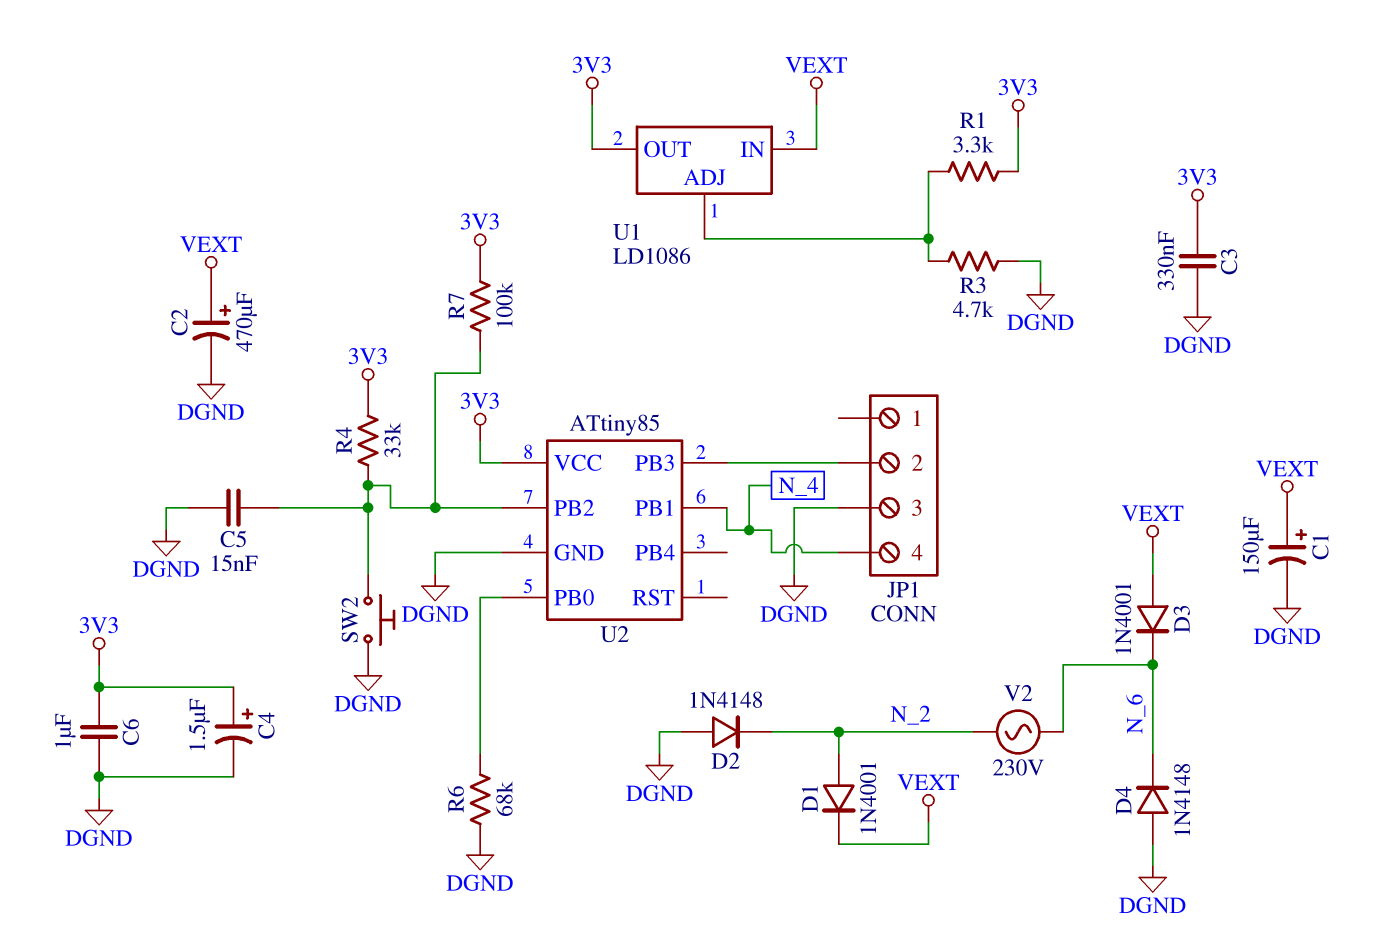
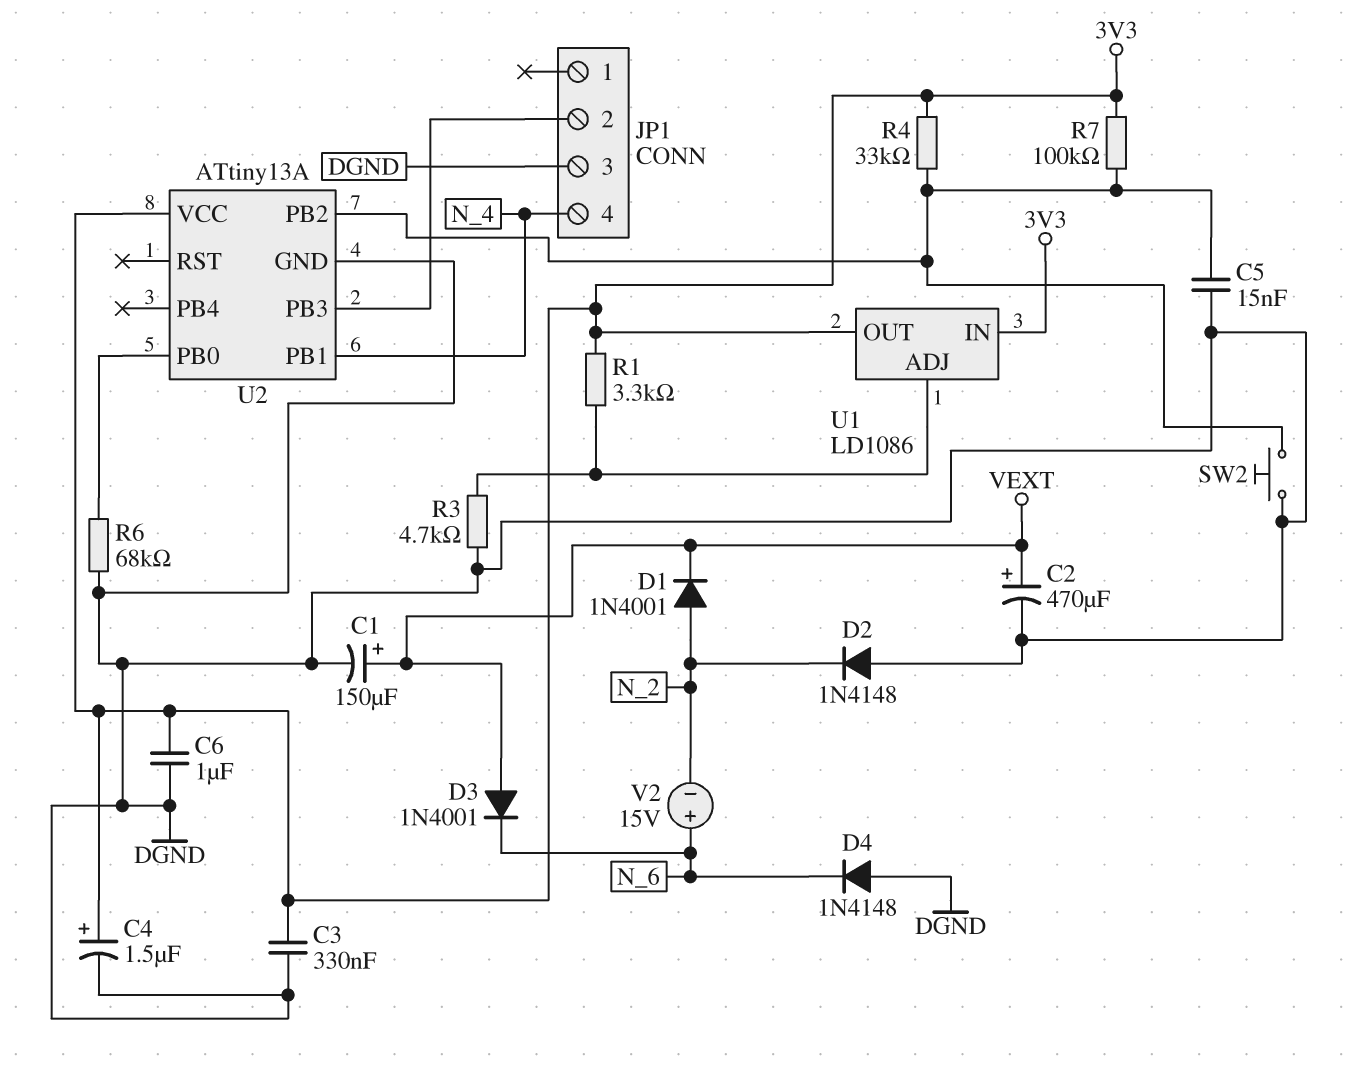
U1 pin IN: VEXT -> 3V3
U2: ATtiny85 -> ATtiny13A
V2: AC 230V (N_2, N_6) -> 15V (plus N_6, minus N_2)

